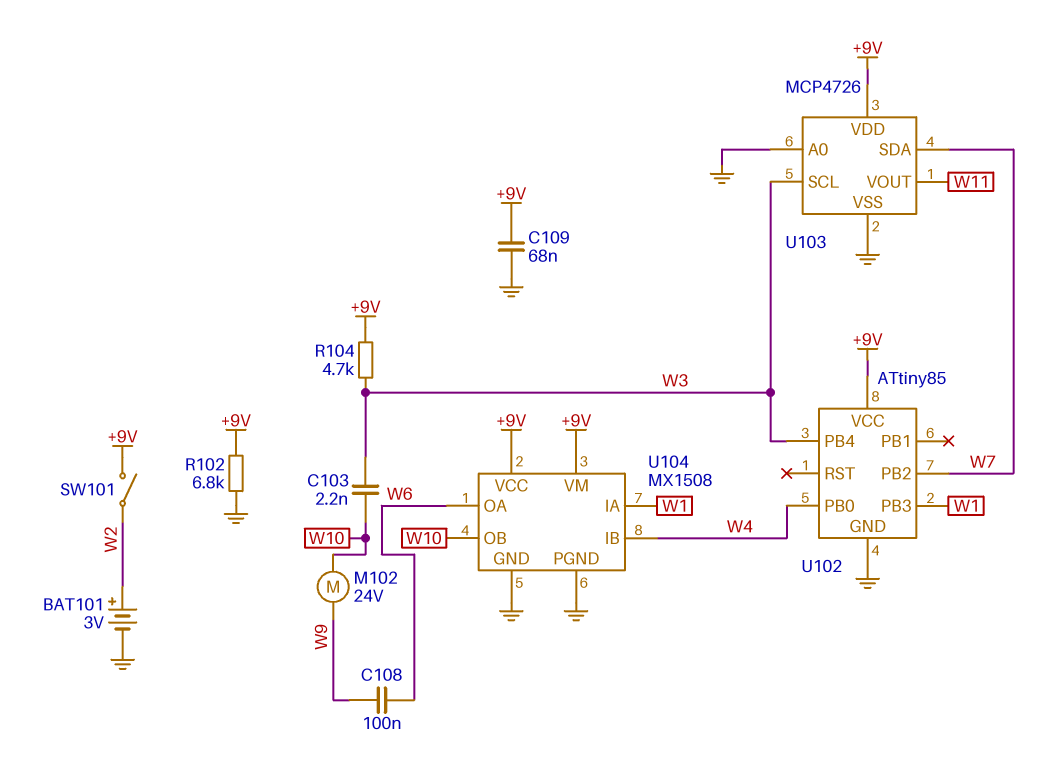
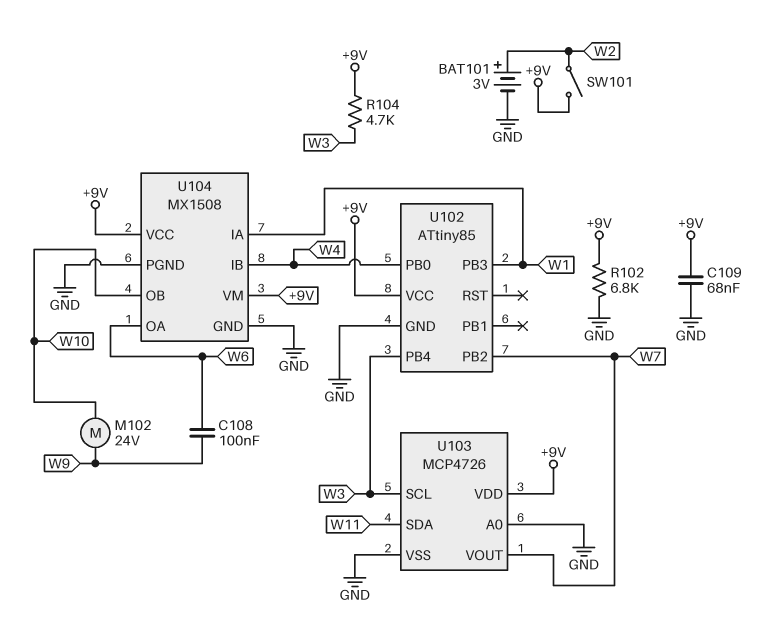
C103: 2.2nF (W3, W10) -> none
U103 pin SDA: W7 -> W11
U103 pin VOUT: W11 -> W7

